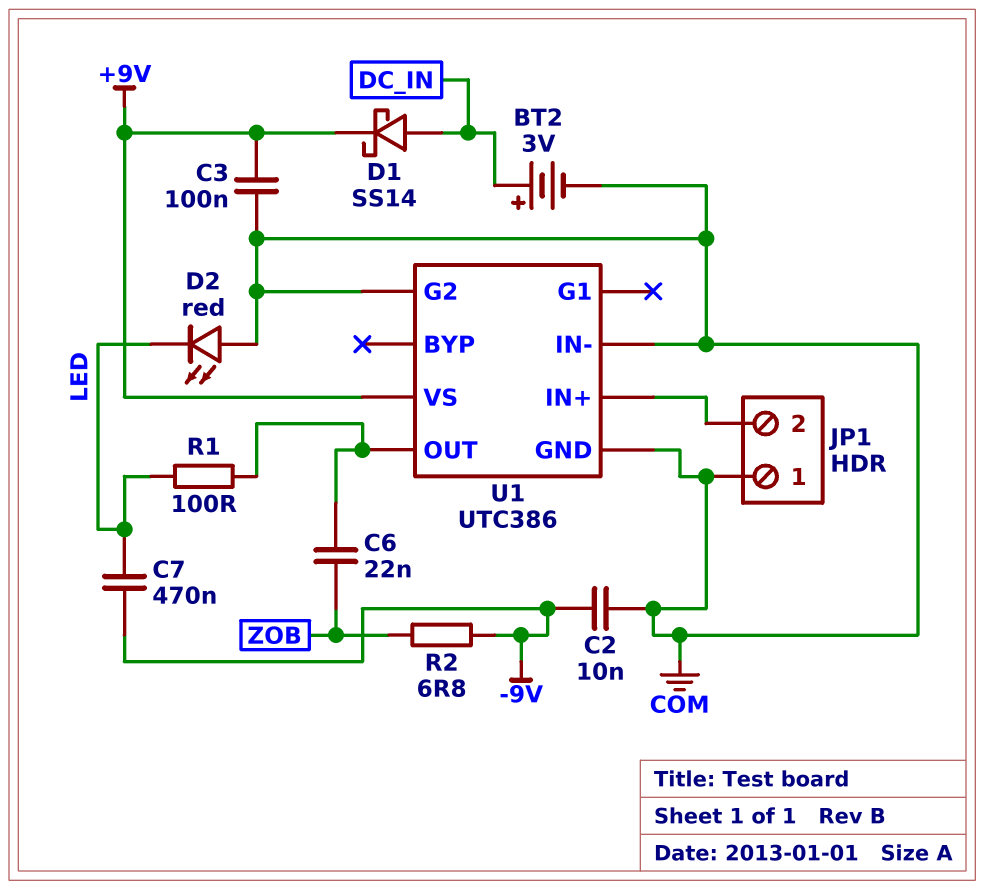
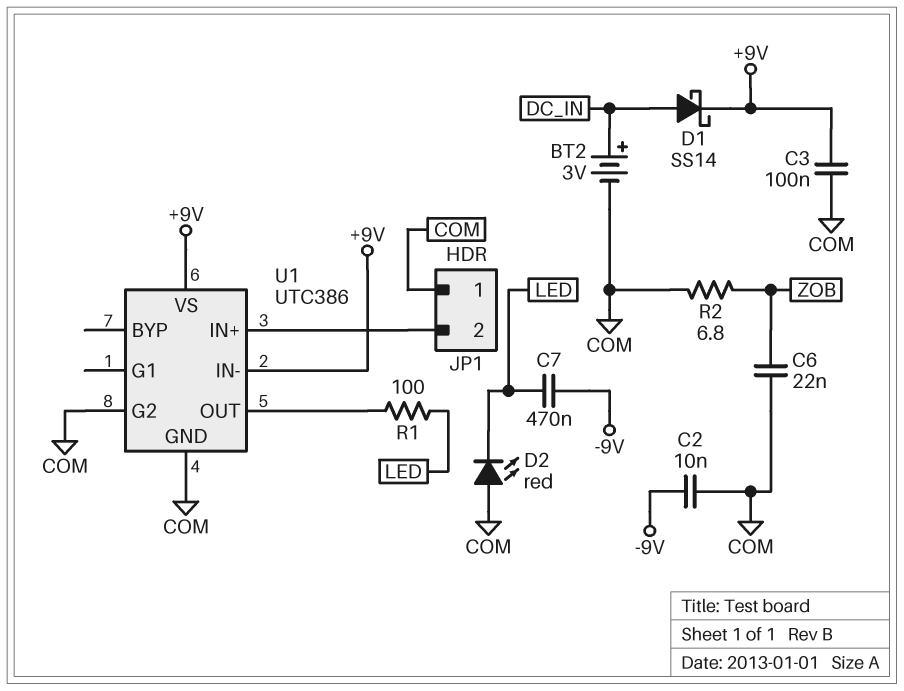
C6: 22nF (U1/OUT, ZOB) -> 22nF (COM, ZOB)
R2: 6.8 (-9V, ZOB) -> 6.8 (COM, ZOB)
U1 pin IN-: COM -> +9V

